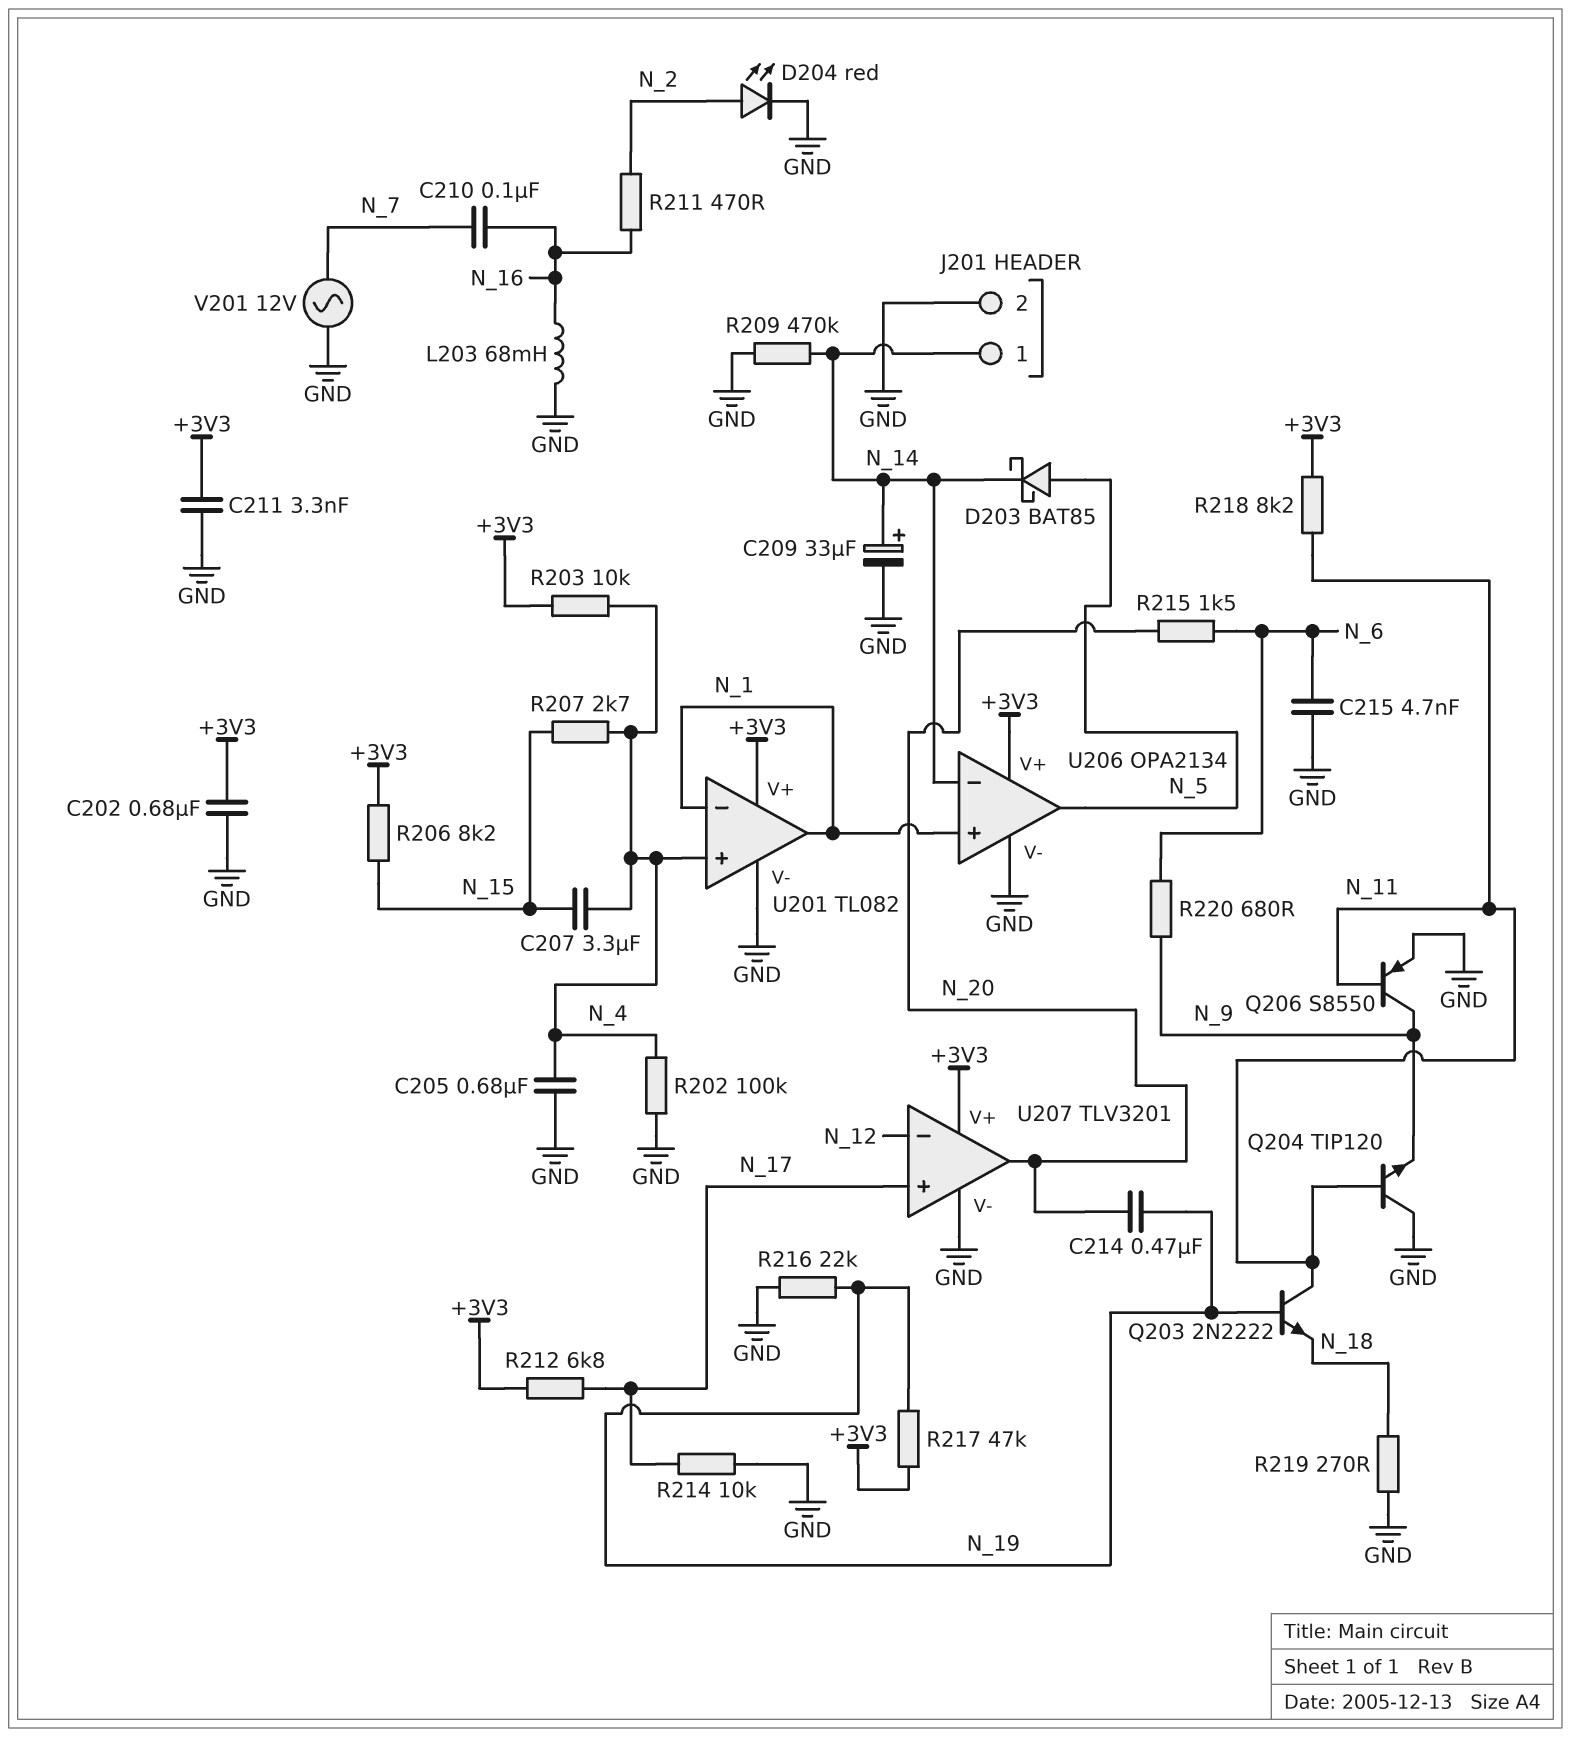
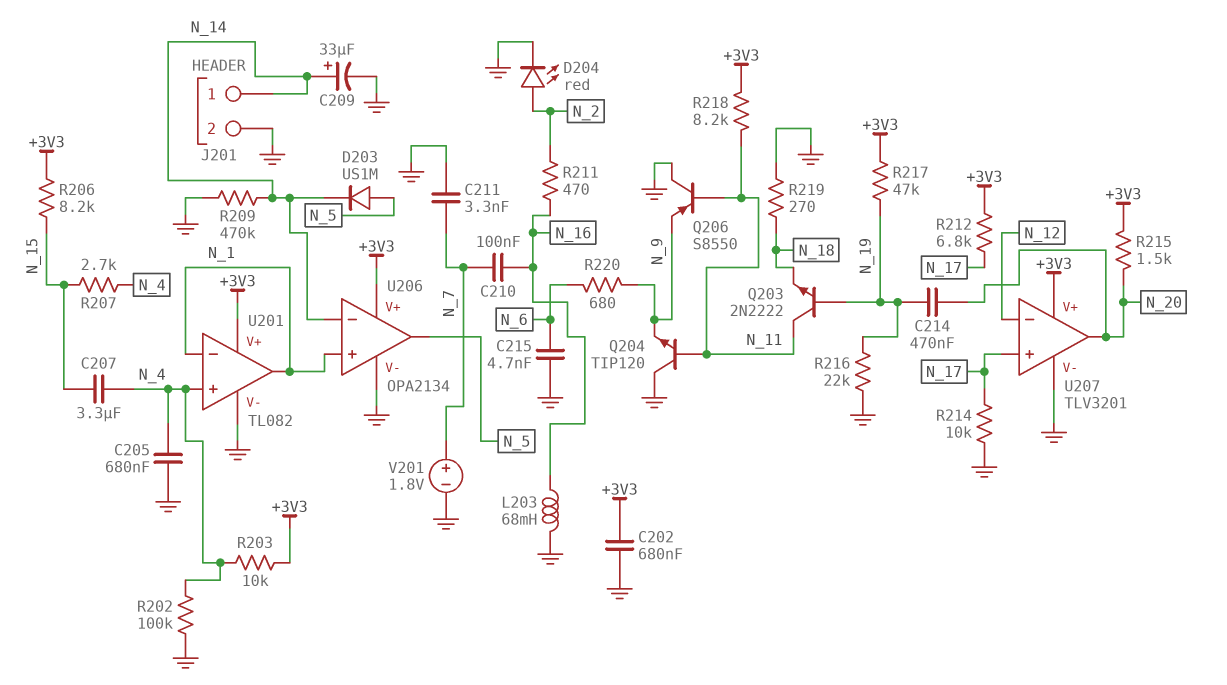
C211: 3.3nF (+3V3, GND) -> 3.3nF (GND, N_7)
D203: schottky BAT85 (A N_5, K N_14) -> diode US1M (A N_5, K N_14)
Q206: PNP S8550 (B N_11, C N_9, E GND) -> PNP S8550 (B N_11, C GND, E N_9)
R215: 1.5k (N_6, N_20) -> 1.5k (+3V3, N_20)
V201: AC 12V (GND, N_7) -> 1.8V (plus N_7, minus GND)

